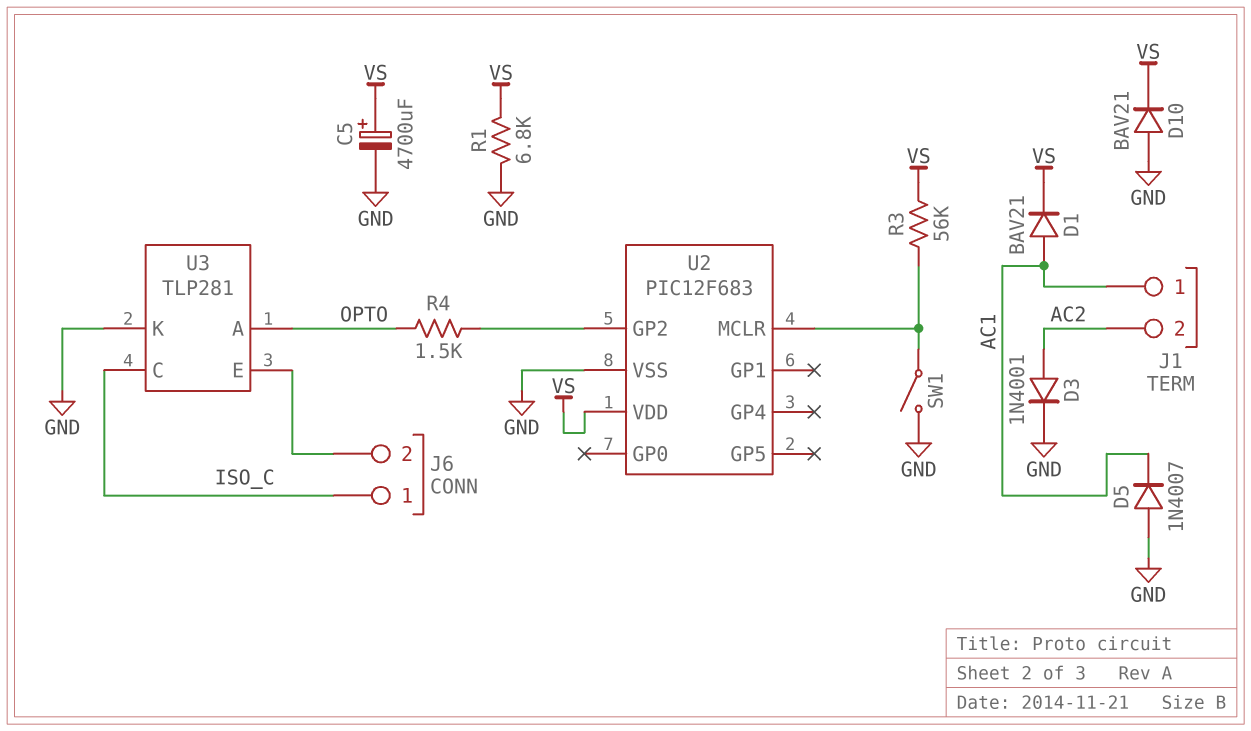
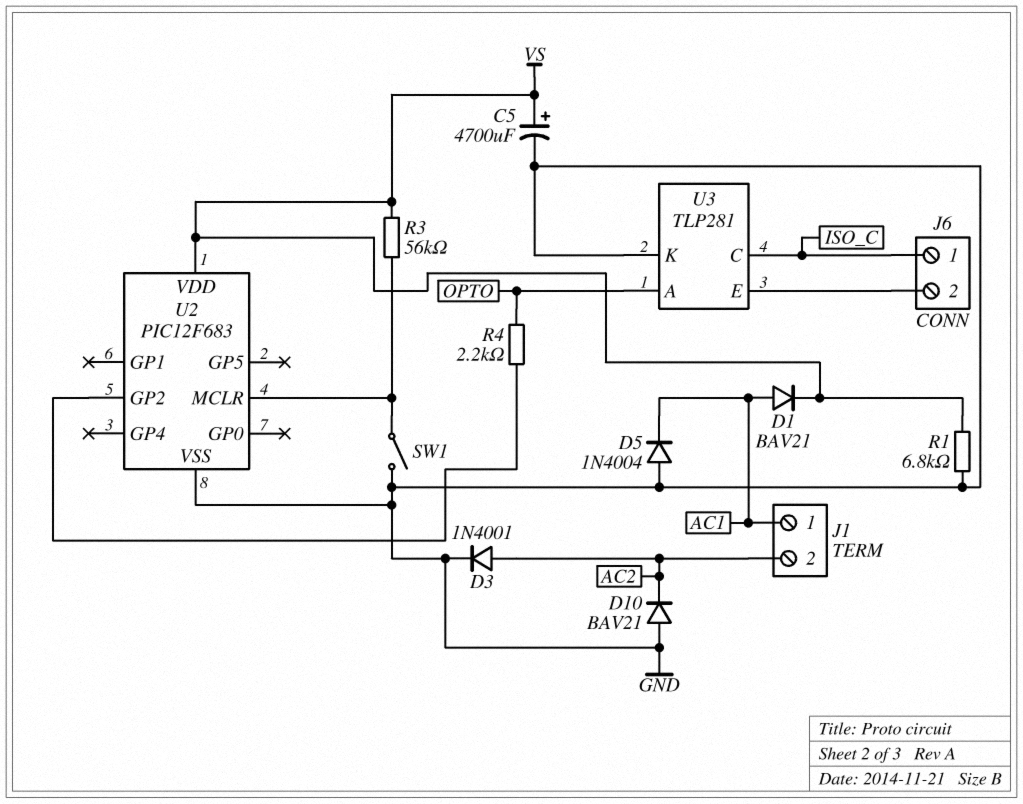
D5: diode 1N4007 (A GND, K AC1) -> diode 1N4004 (A GND, K AC1)
D10: diode BAV21 (A GND, K VS) -> diode BAV21 (A GND, K AC2)
R4: 1.5k (OPTO, U2/GP2) -> 2.2k (OPTO, U2/GP2)

